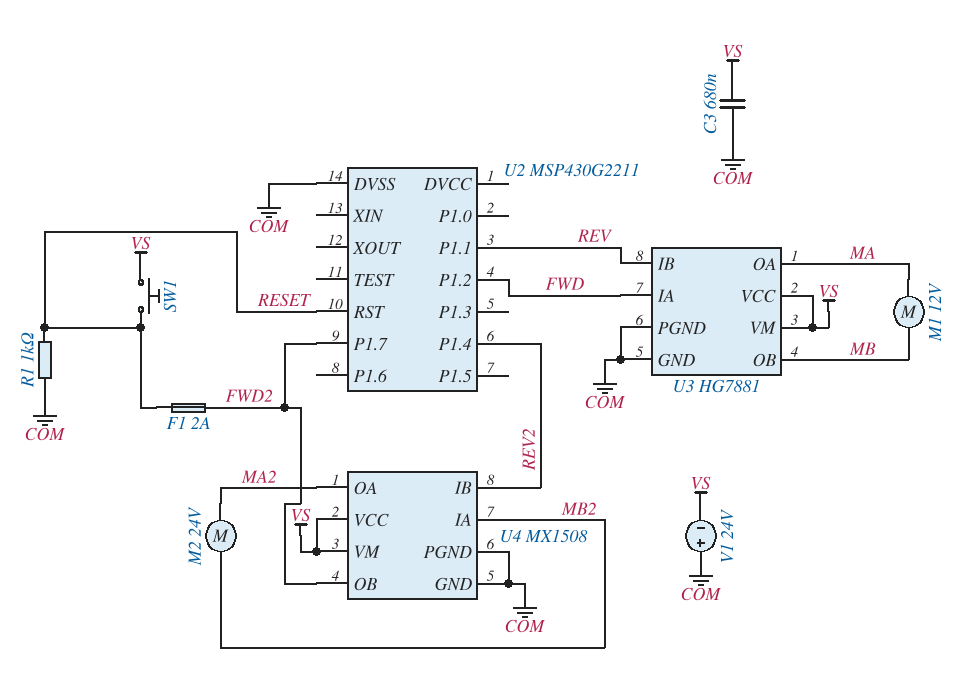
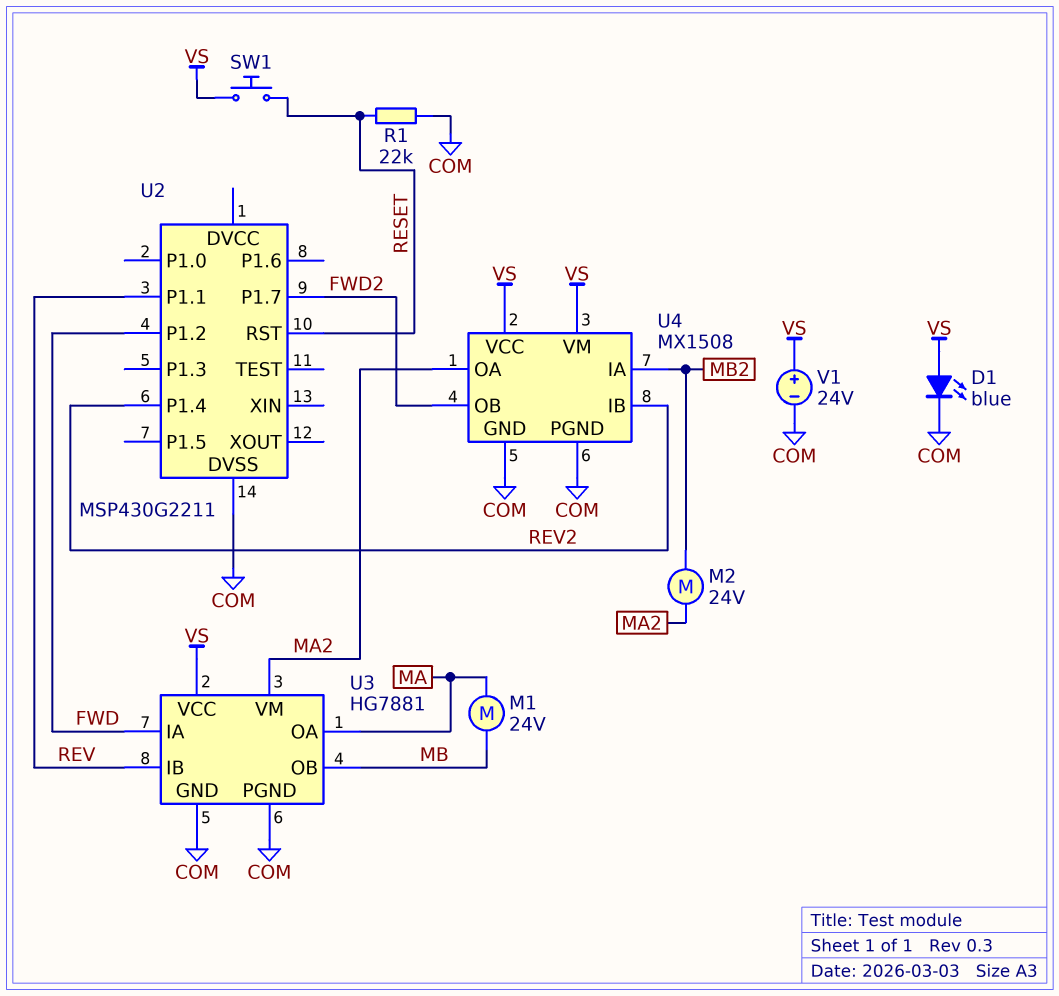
C3: 680nF (COM, VS) -> none
D1: none -> LED blue (A VS, K COM)
F1: 2A (FWD2, RESET) -> none
M1: motor 12V (MA, MB) -> motor 24V (MA, MB)
R1: 1k (COM, RESET) -> 22k (COM, RESET)
U3 pin VM: VS -> MA2
V1: 24V (plus COM, minus VS) -> 24V (plus VS, minus COM)

